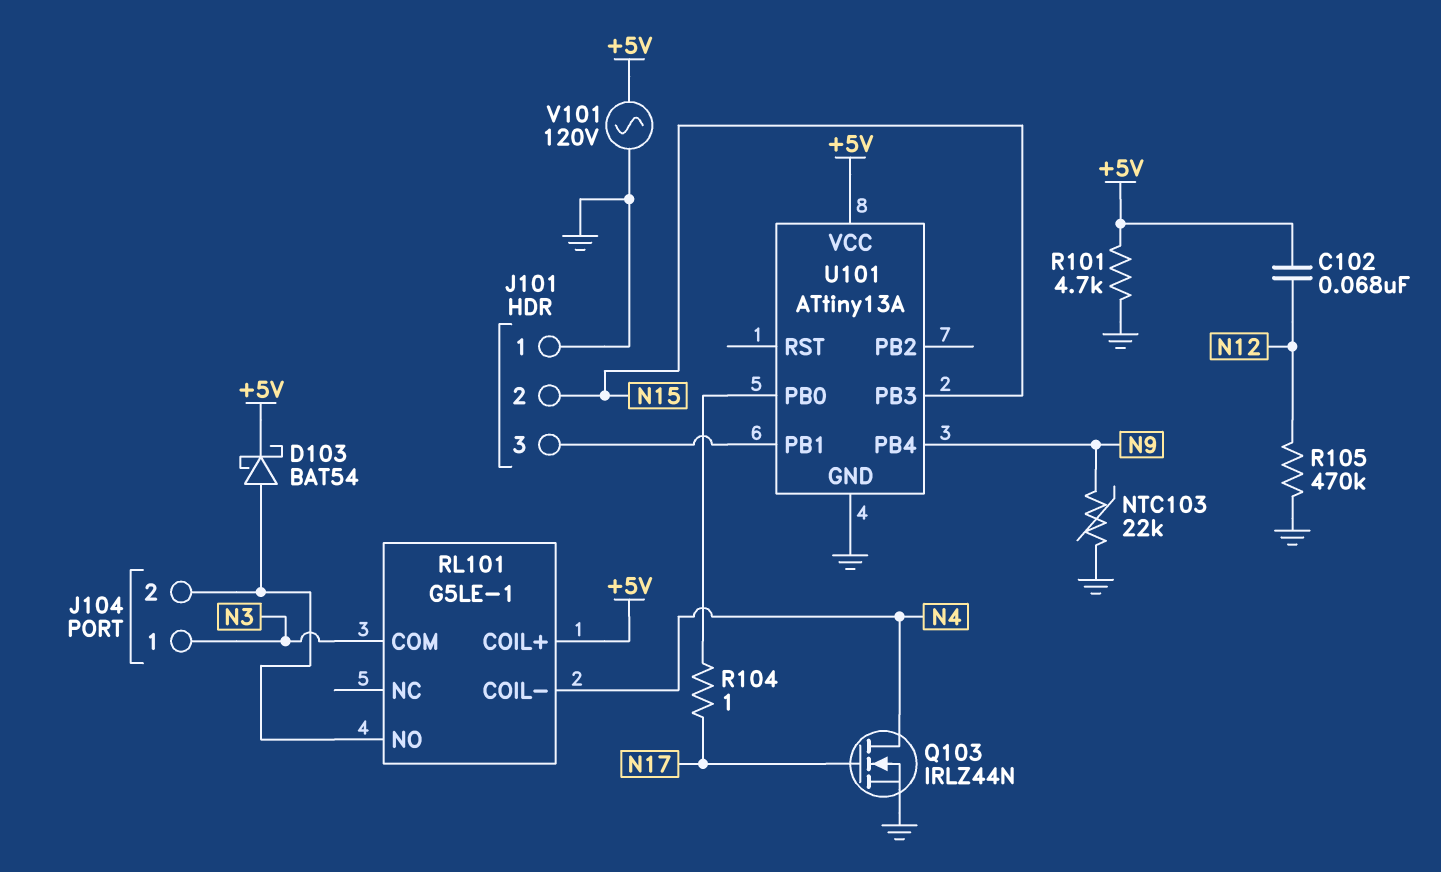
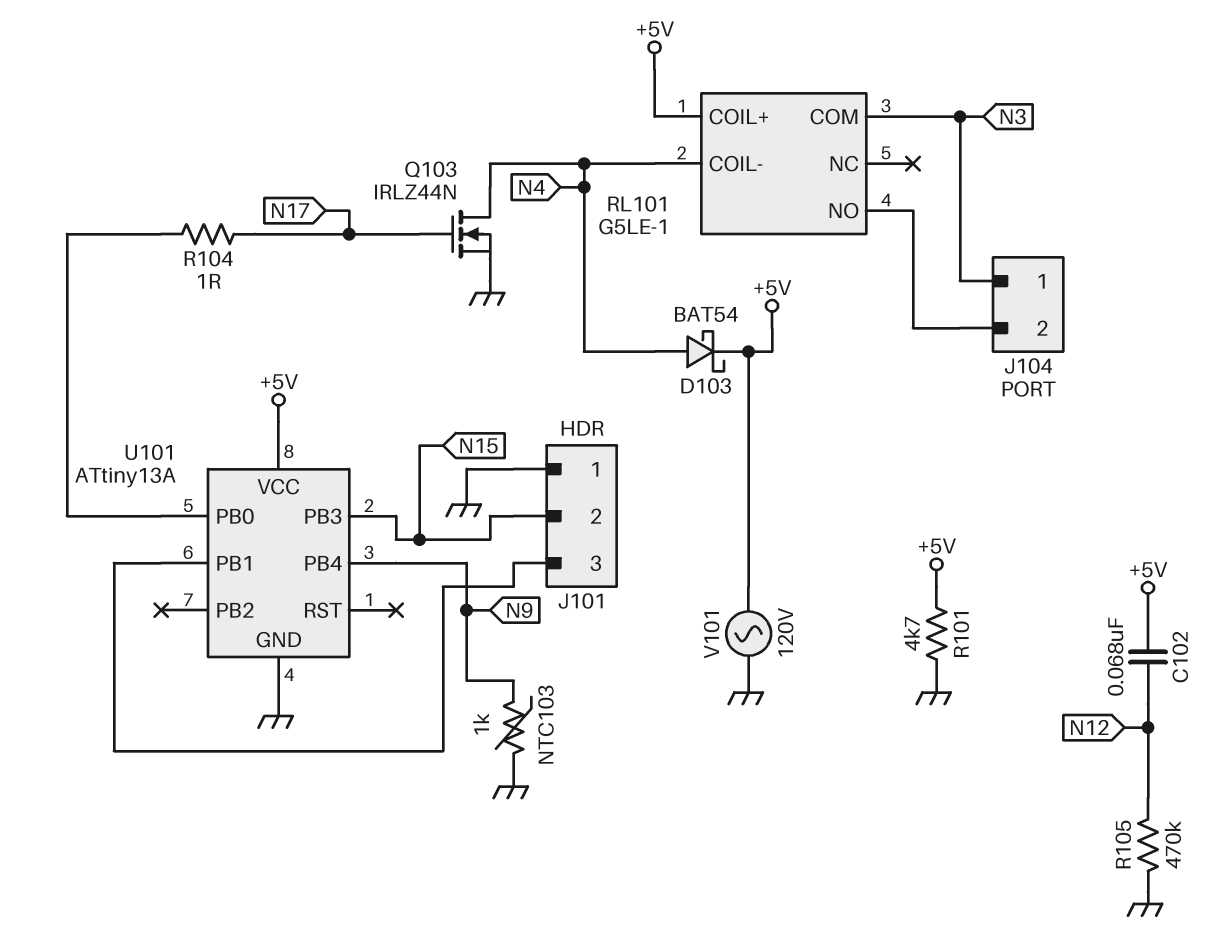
D103: schottky BAT54 (A J104/2, K +5V) -> schottky BAT54 (A N4, K +5V)
NTC103: 22k (GND, N9) -> 1k (GND, N9)

